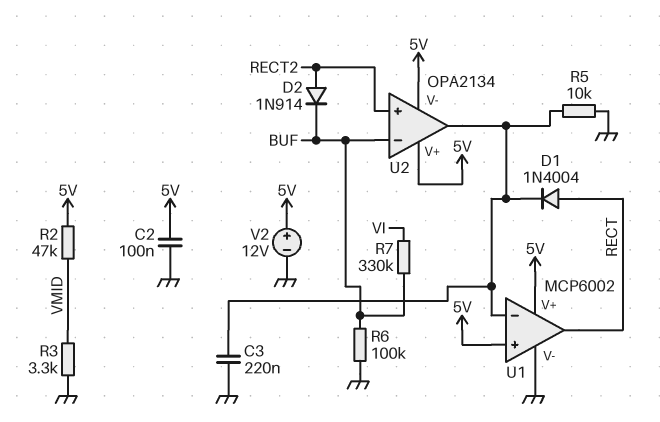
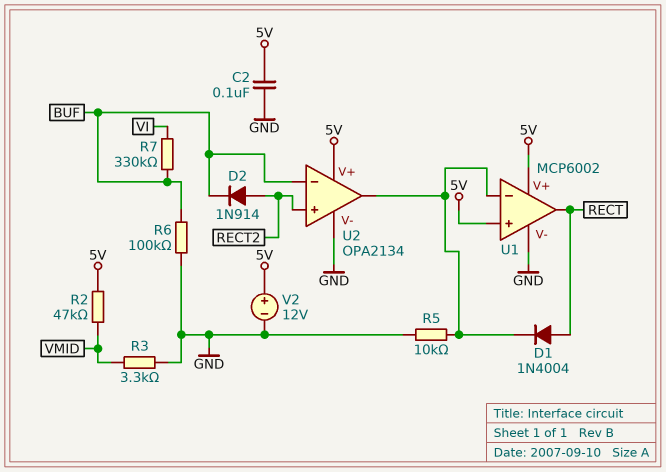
C3: 220nF (GND, U1/in-) -> none
U2 pin V-: 5V -> GND

